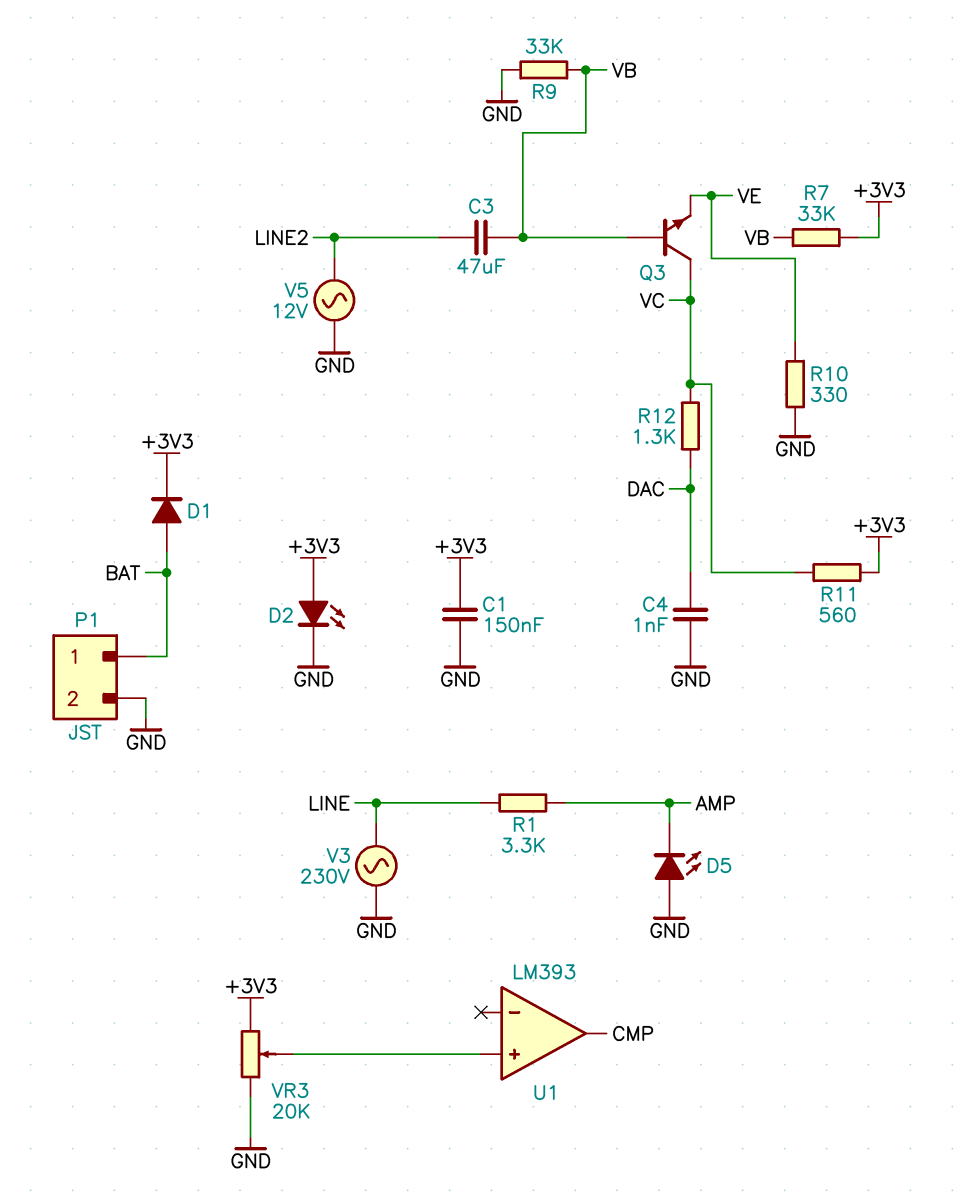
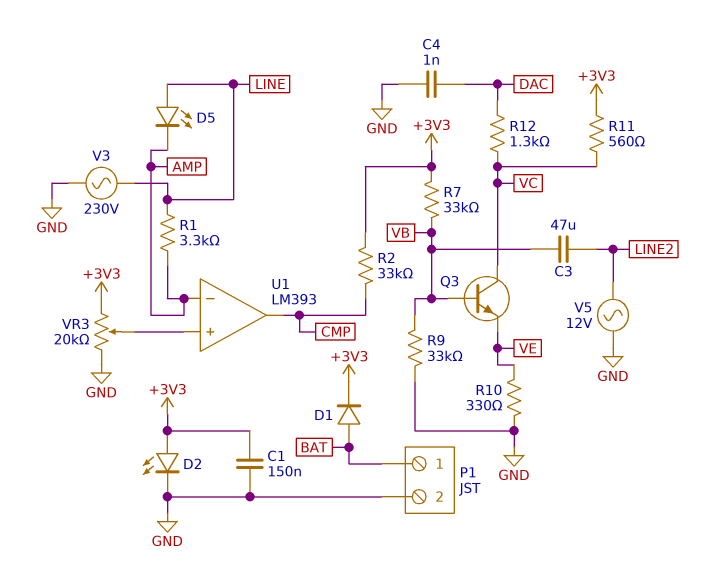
D5: LED (A GND, K AMP) -> LED (A LINE, K AMP)
R2: none -> 33k (+3V3, CMP)
U1 pin in-: none -> AMP

